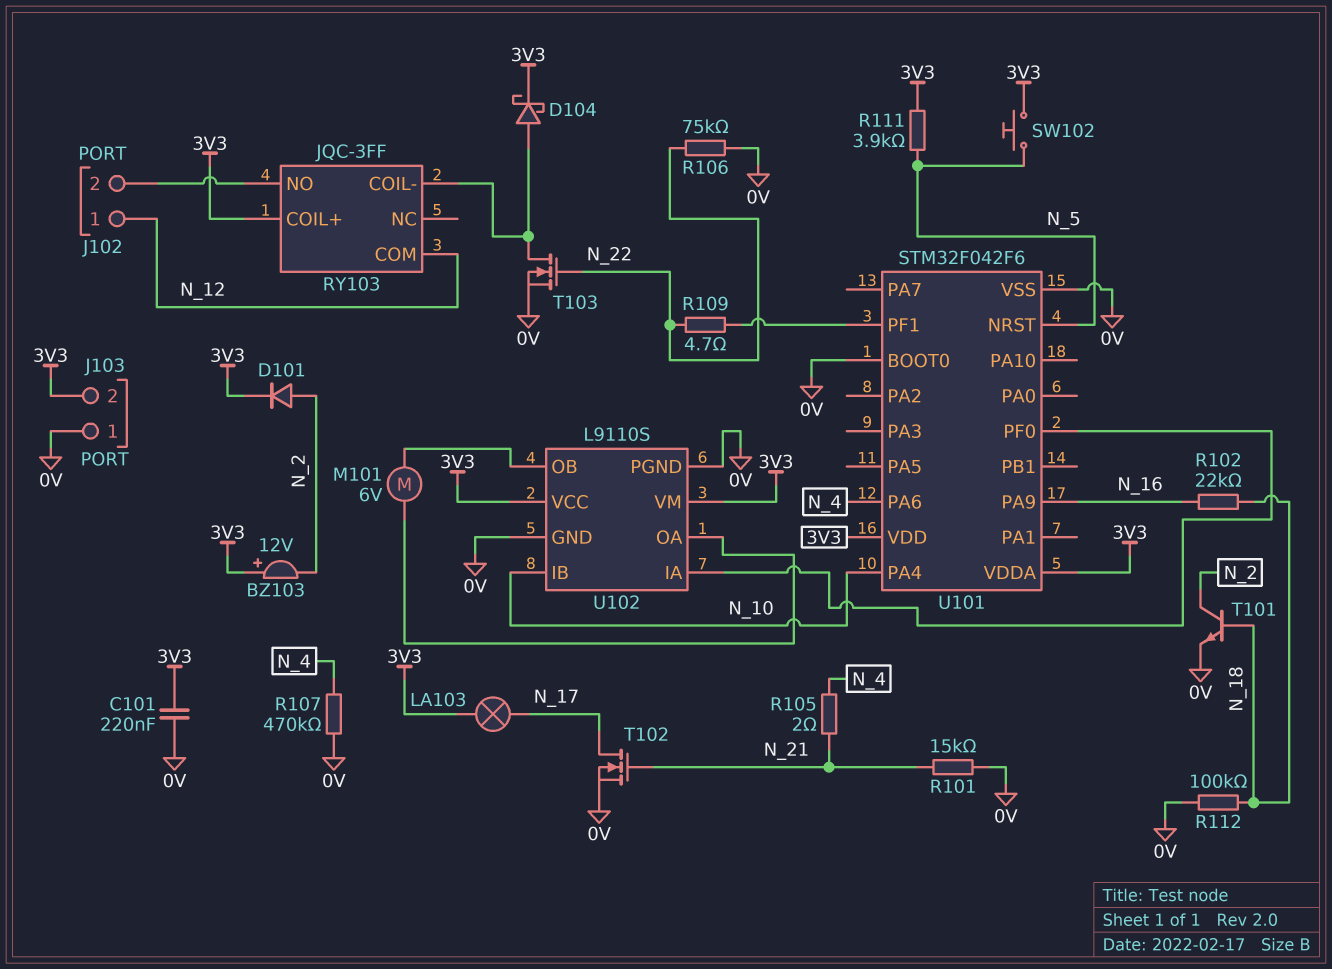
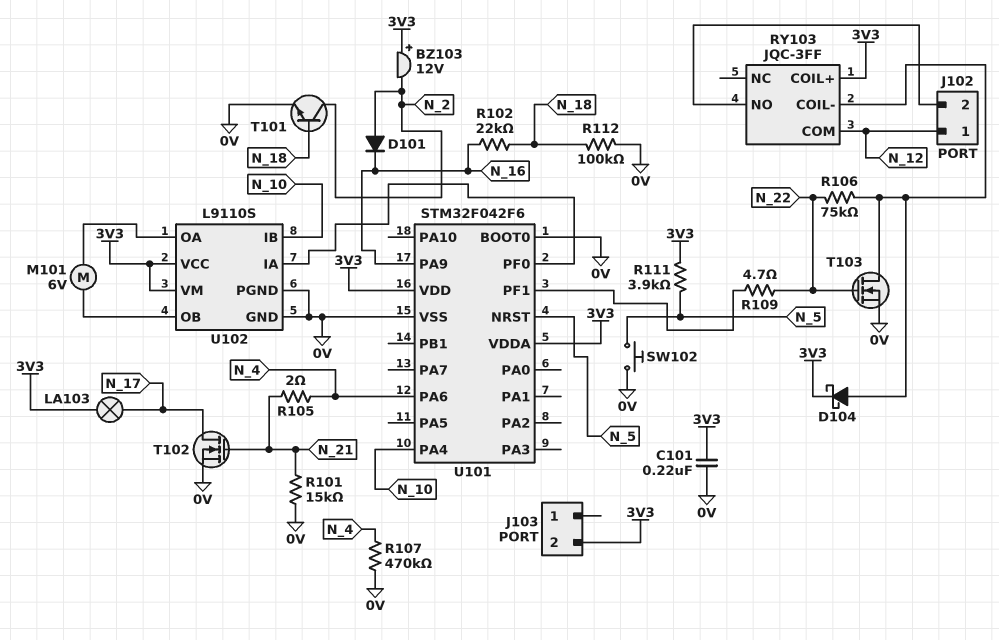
D101: diode (A N_2, K 3V3) -> diode (A N_2, K N_16)
J103 pin 1: 0V -> none
R106: 75k (0V, N_22) -> 75k (N_22, RY103/COIL-)
SW102: button (3V3, N_5) -> button (0V, N_5)

